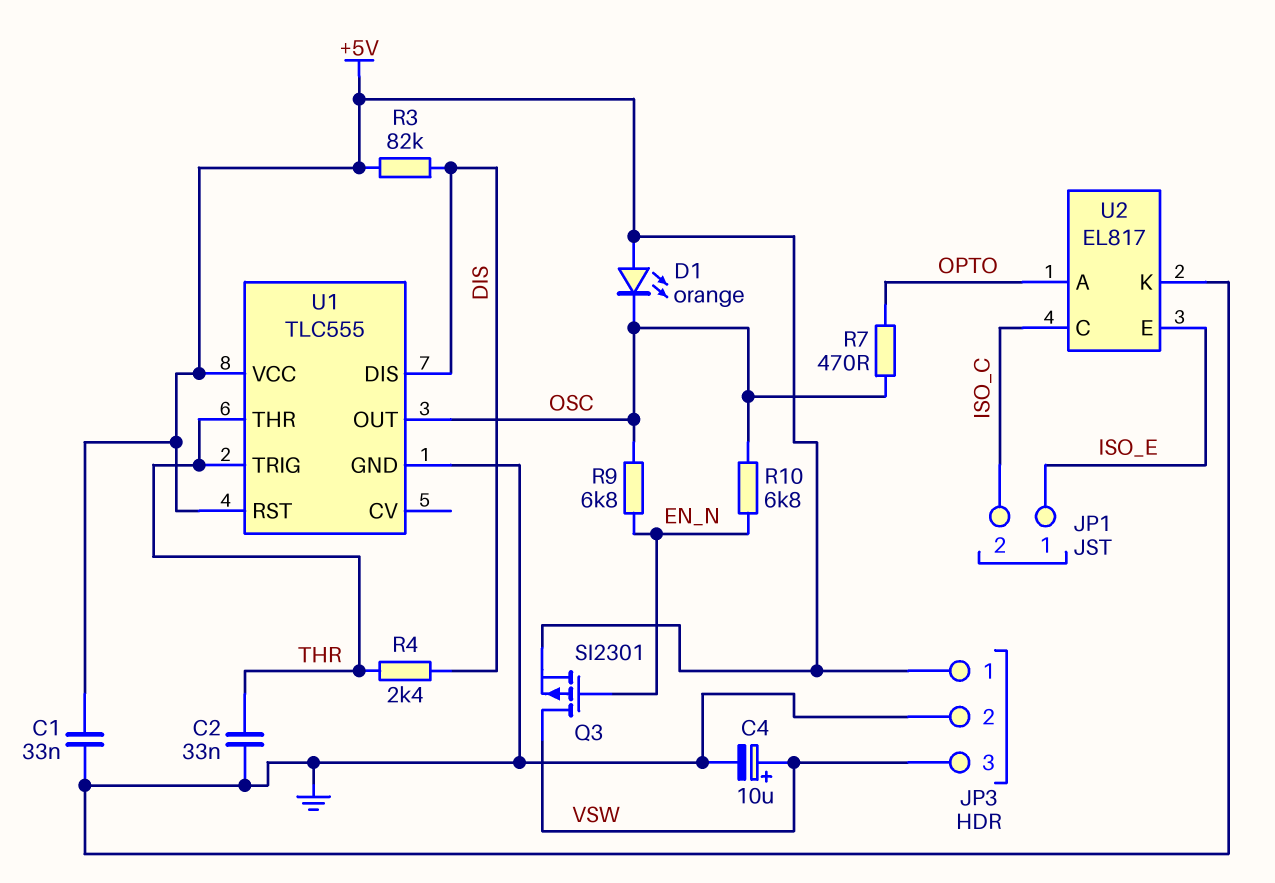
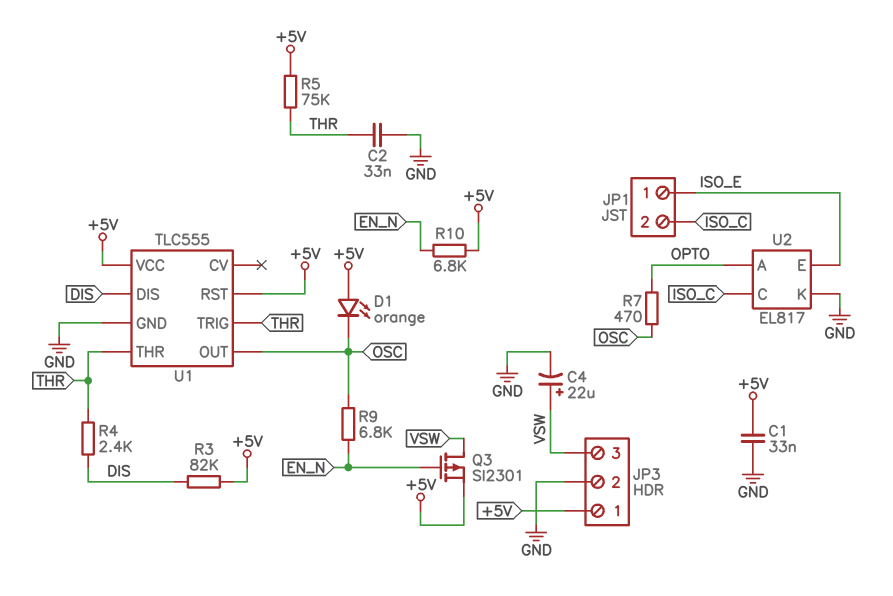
C4: 10uF (plus VSW, minus GND) -> 22uF (plus VSW, minus GND)
R5: none -> 75k (+5V, THR)
R10: 6.8k (EN_N, OSC) -> 6.8k (+5V, EN_N)

